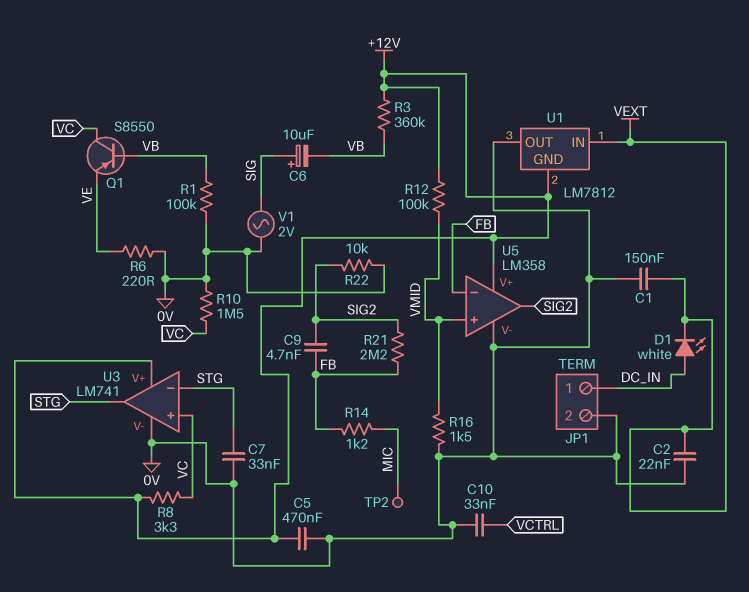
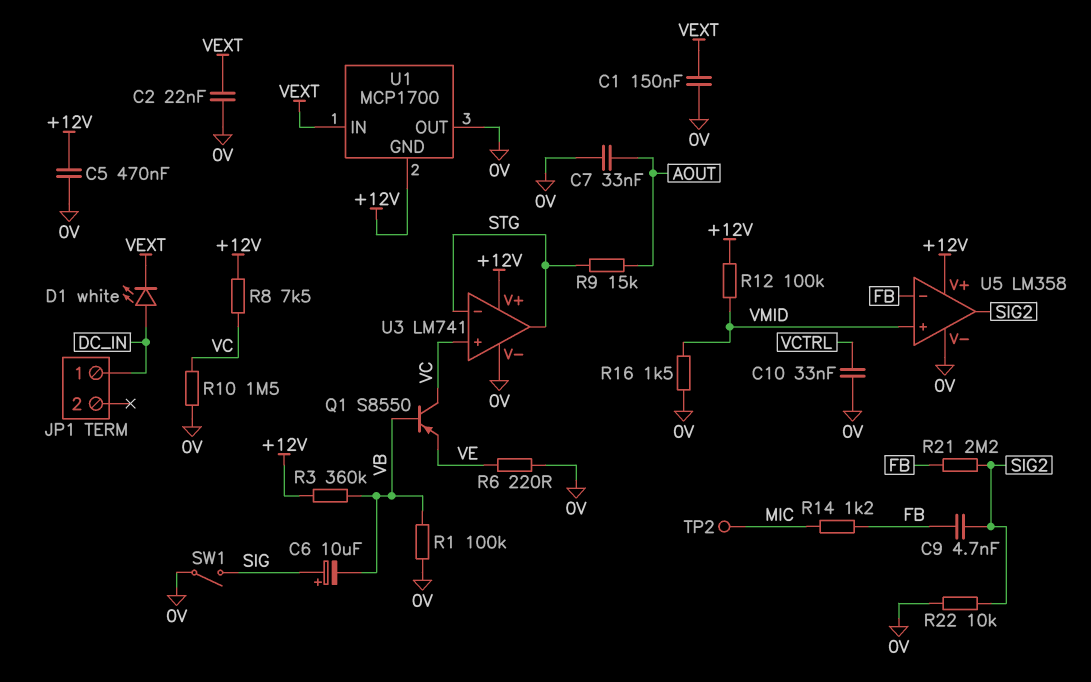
C7: 33nF (0V, STG) -> 33nF (0V, AOUT)
JP1 pin 2: 0V -> none
R8: 3.3k (+12V, VC) -> 7.5k (+12V, VC)
R9: none -> 15k (AOUT, STG)
SW1: none -> switch (0V, SIG)
U1: LM7812 -> MCP1700
V1: AC 2V (0V, SIG) -> none

